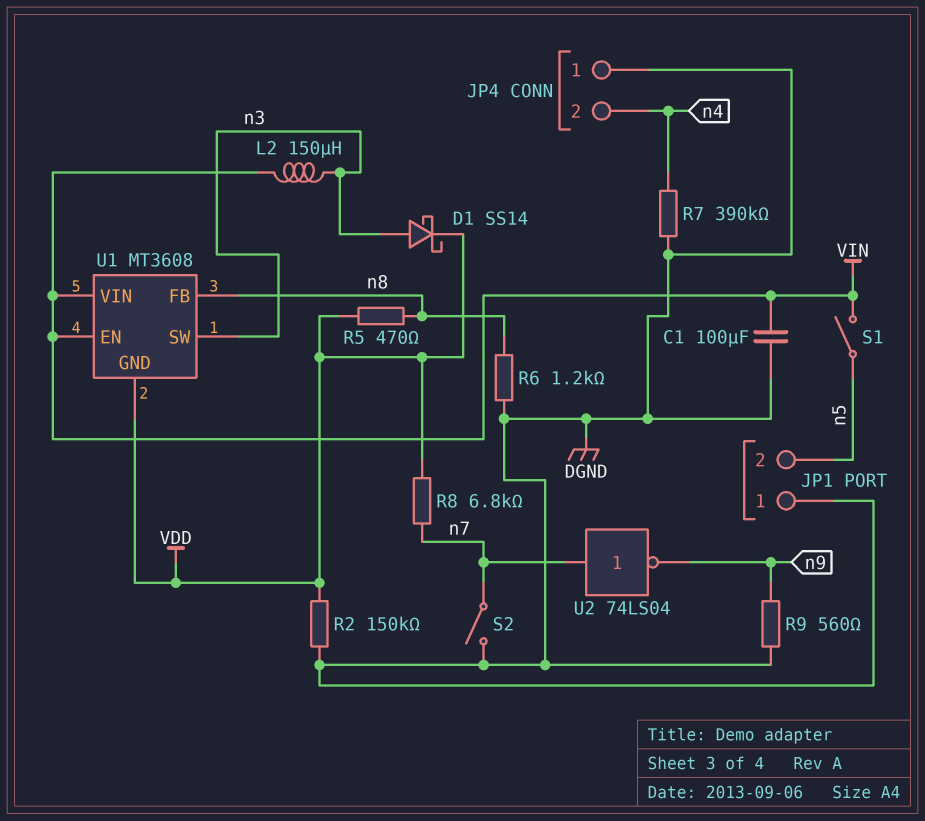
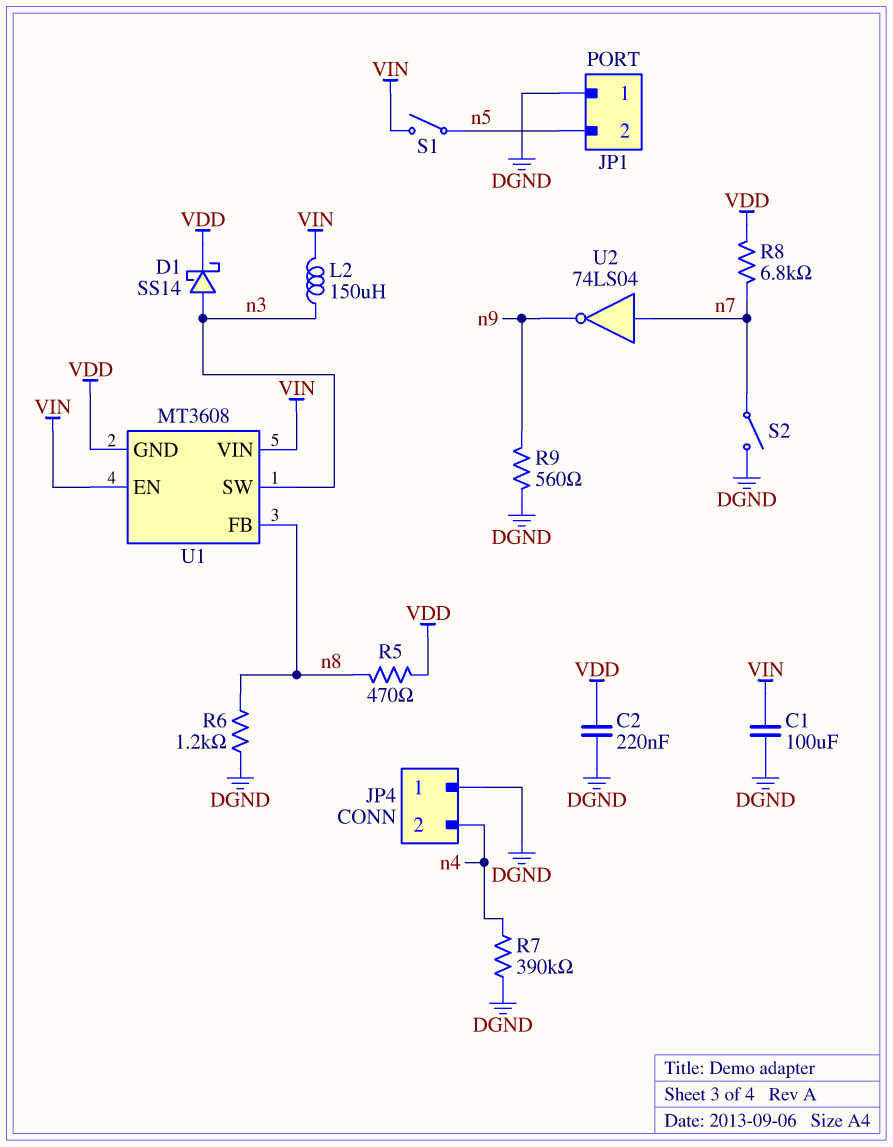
C2: none -> 220nF (DGND, VDD)
R2: 150k (DGND, VDD) -> none

